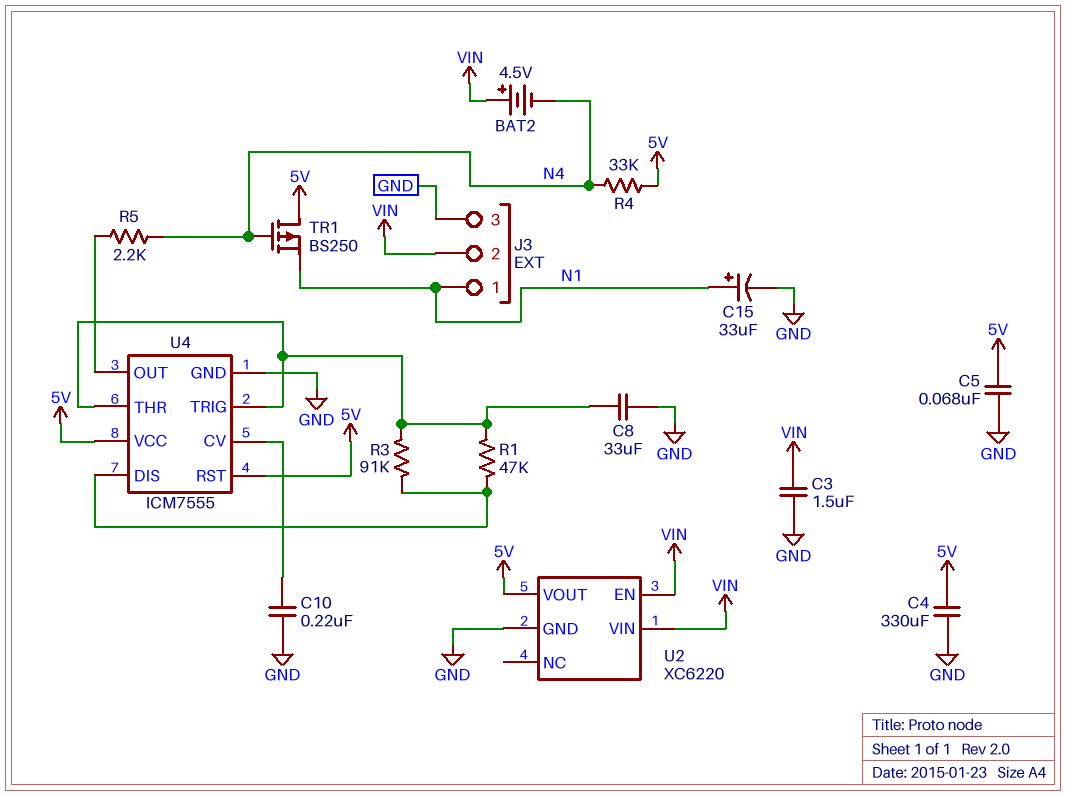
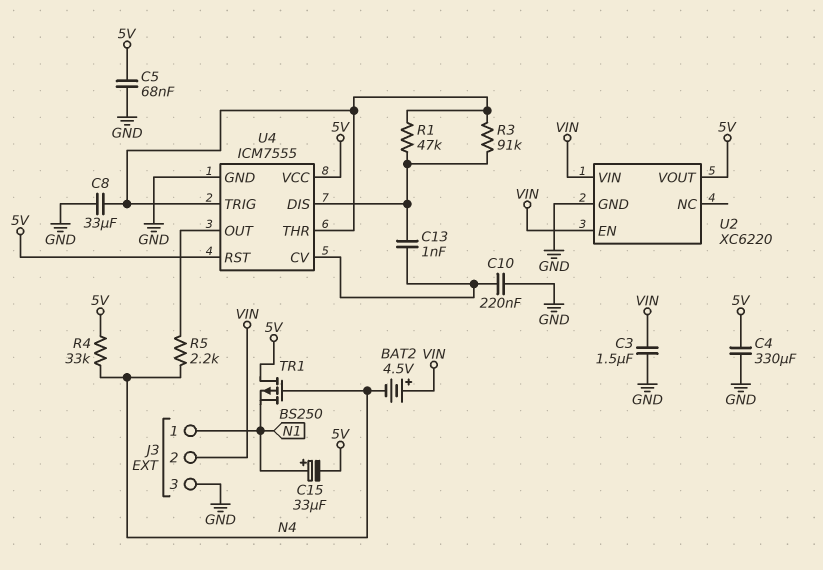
C13: none -> 1nF (U4/CV, U4/DIS)
C15: 33uF (plus N1, minus GND) -> 33uF (plus N1, minus 5V)

